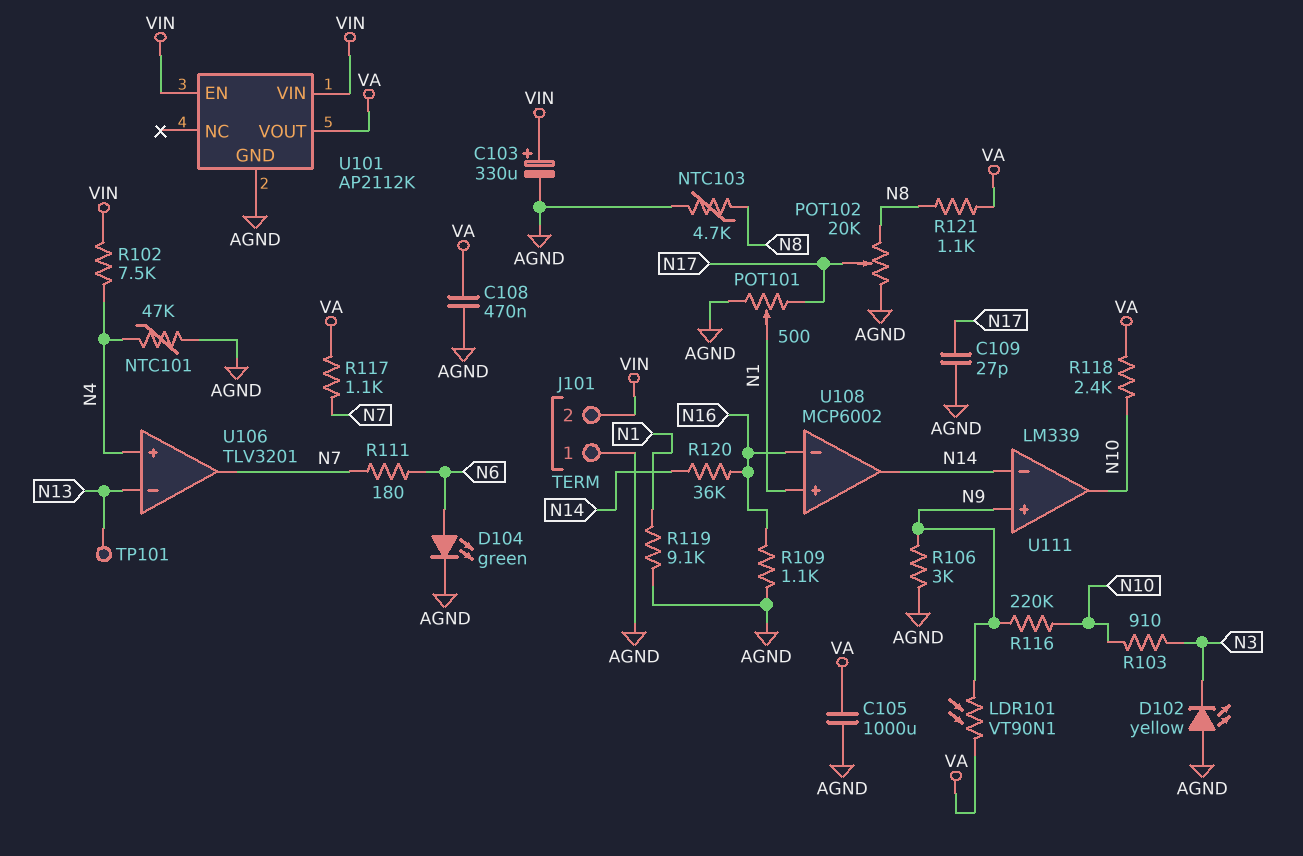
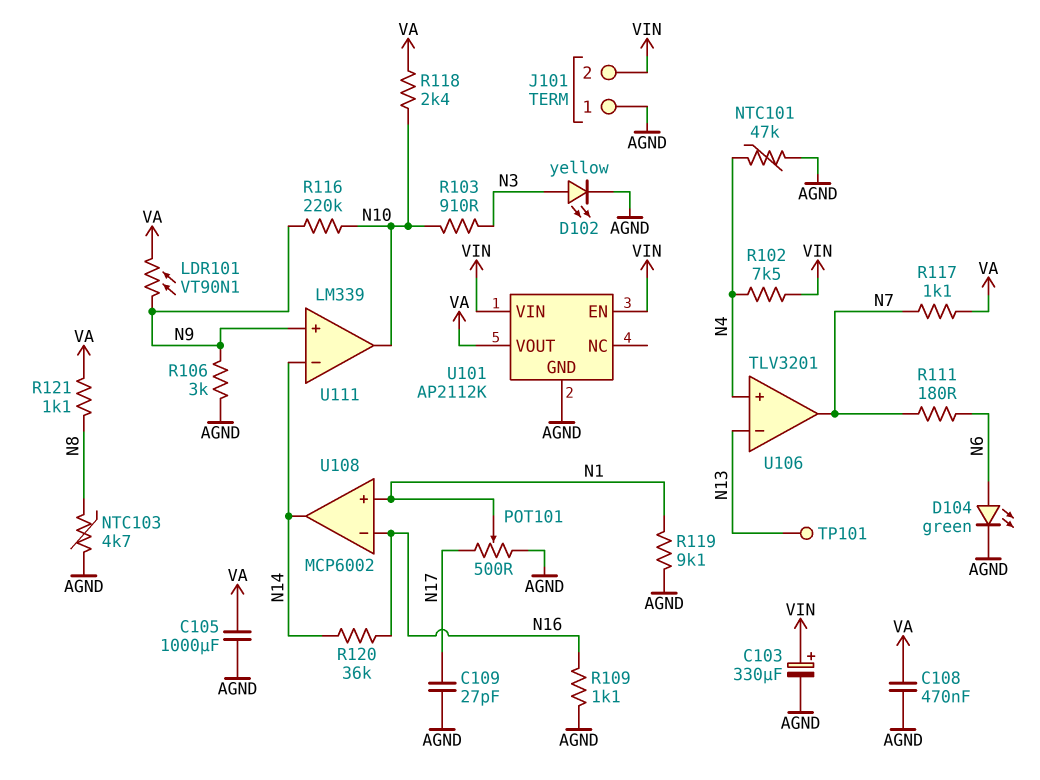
D102: LED yellow (A AGND, K N3) -> LED yellow (A N3, K AGND)
POT102: 20k (AGND, N8, wiper N17) -> none

